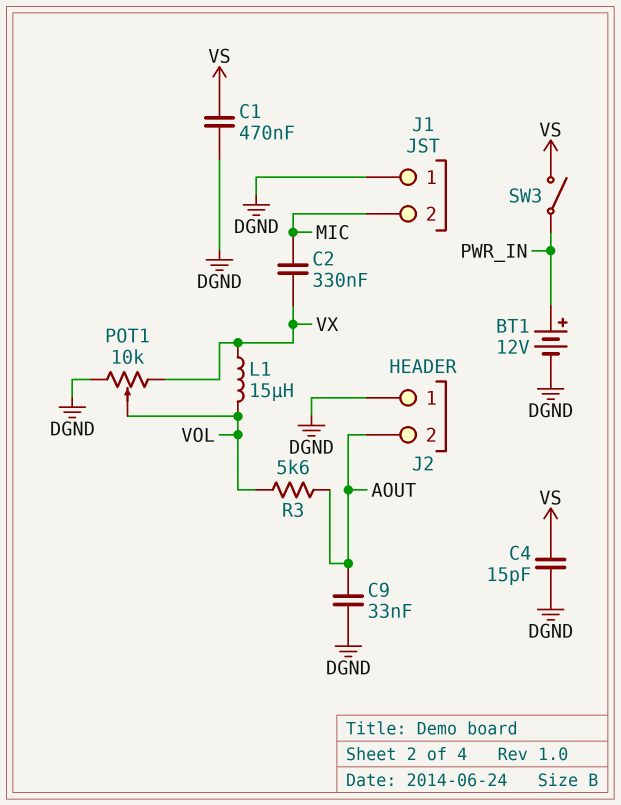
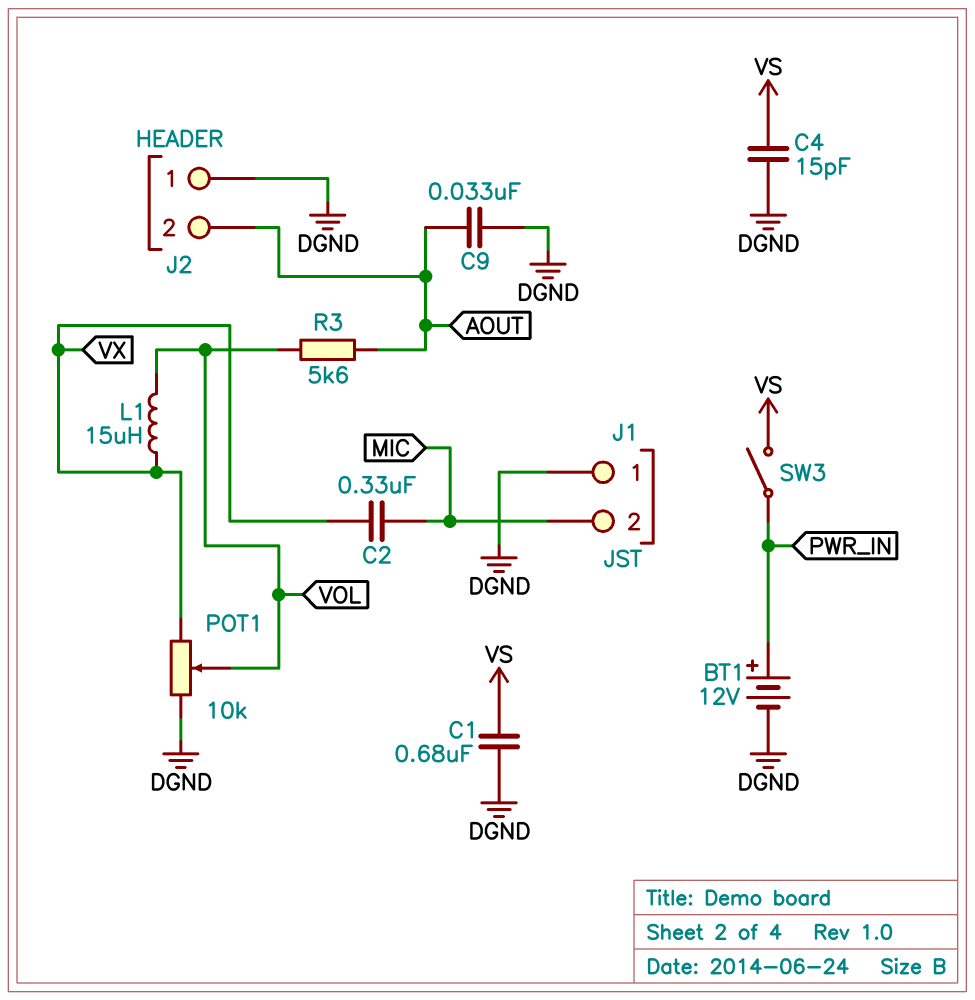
C1: 470nF (DGND, VS) -> 680nF (DGND, VS)

